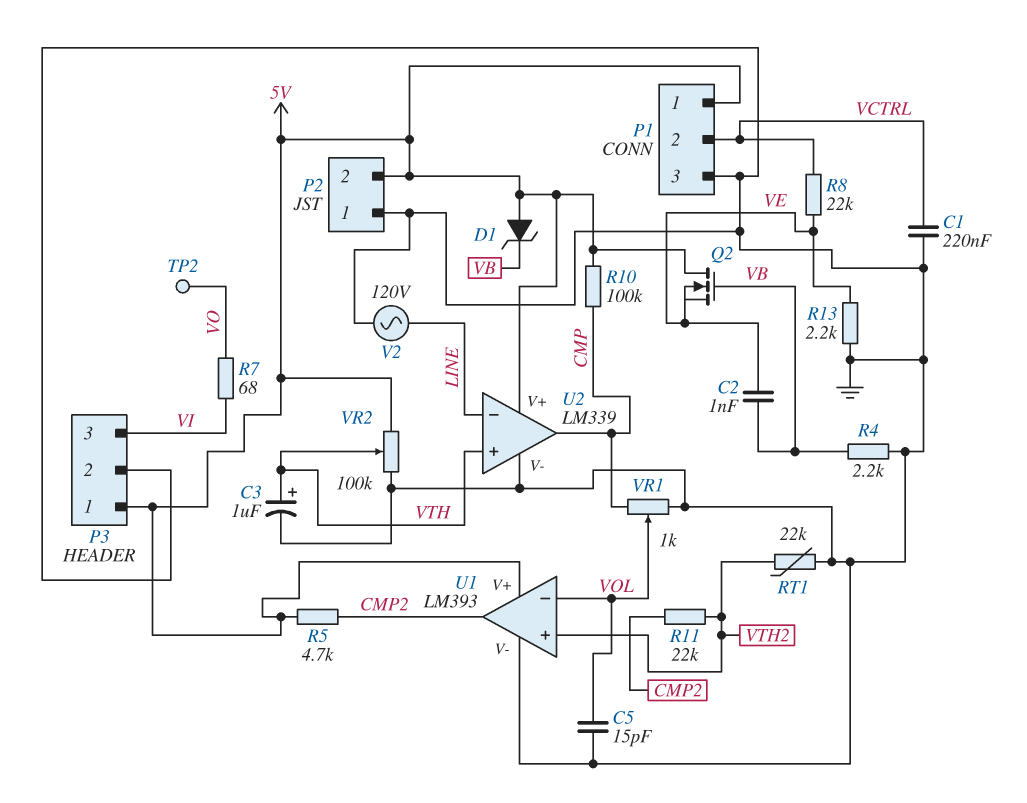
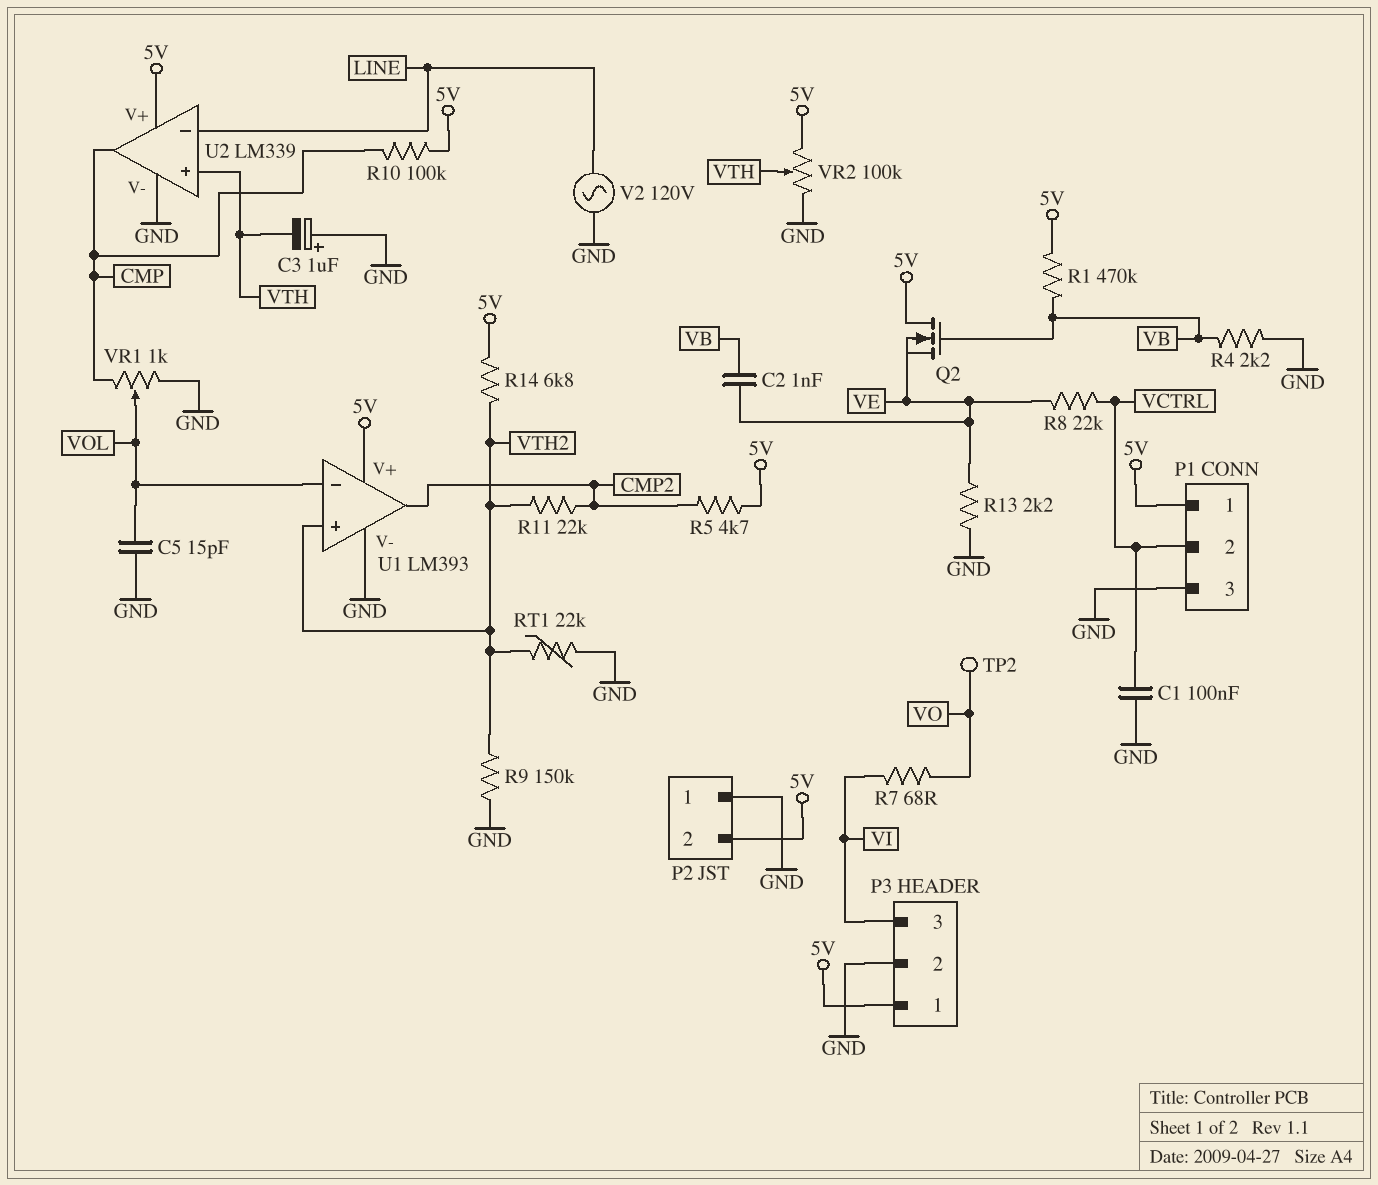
C1: 220nF (GND, VCTRL) -> 100nF (GND, VCTRL)
C3: 1uF (plus VTH, minus GND) -> 1uF (plus GND, minus VTH)
D1: zener (A 5V, K VB) -> none
R1: none -> 470k (5V, VB)
R9: none -> 150k (GND, VTH2)
R14: none -> 6.8k (5V, VTH2)

